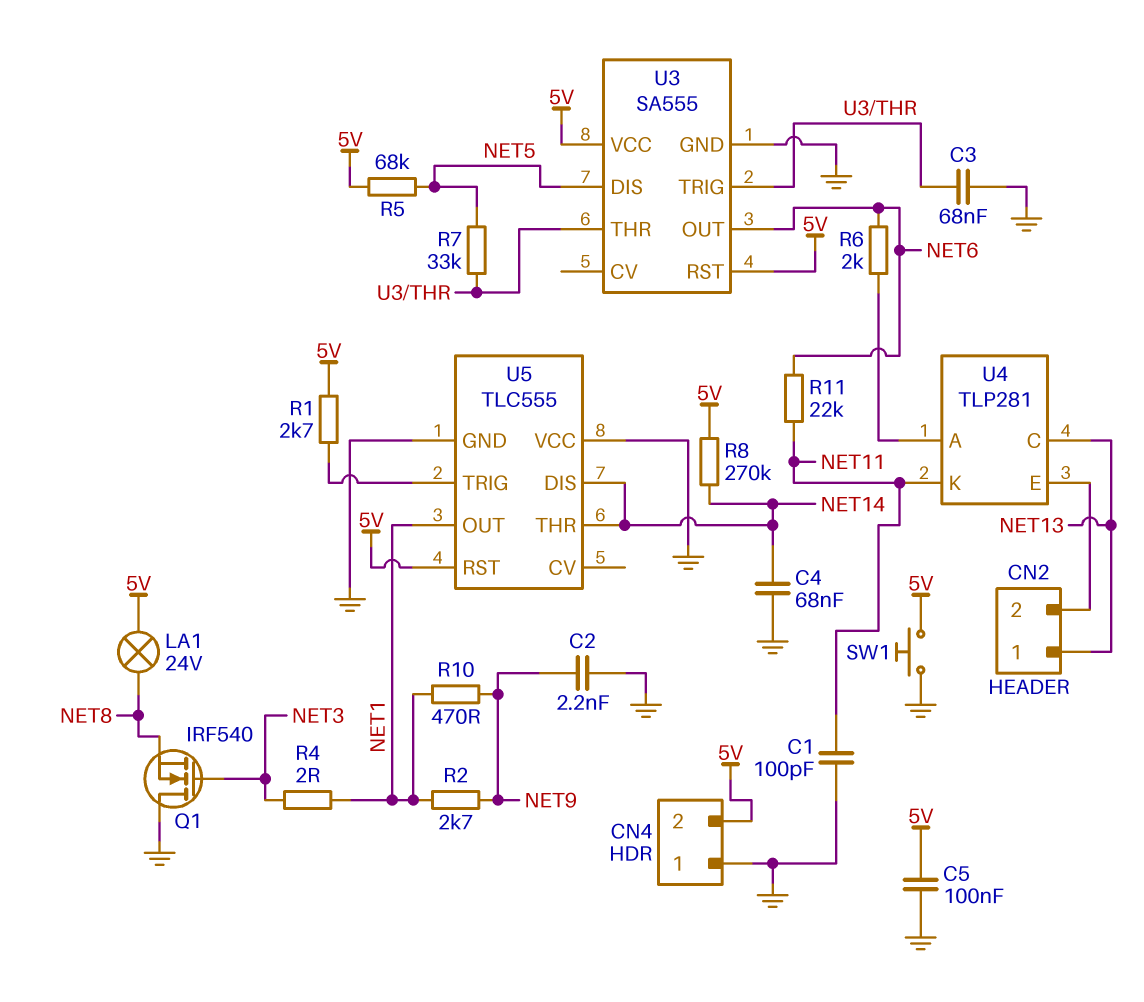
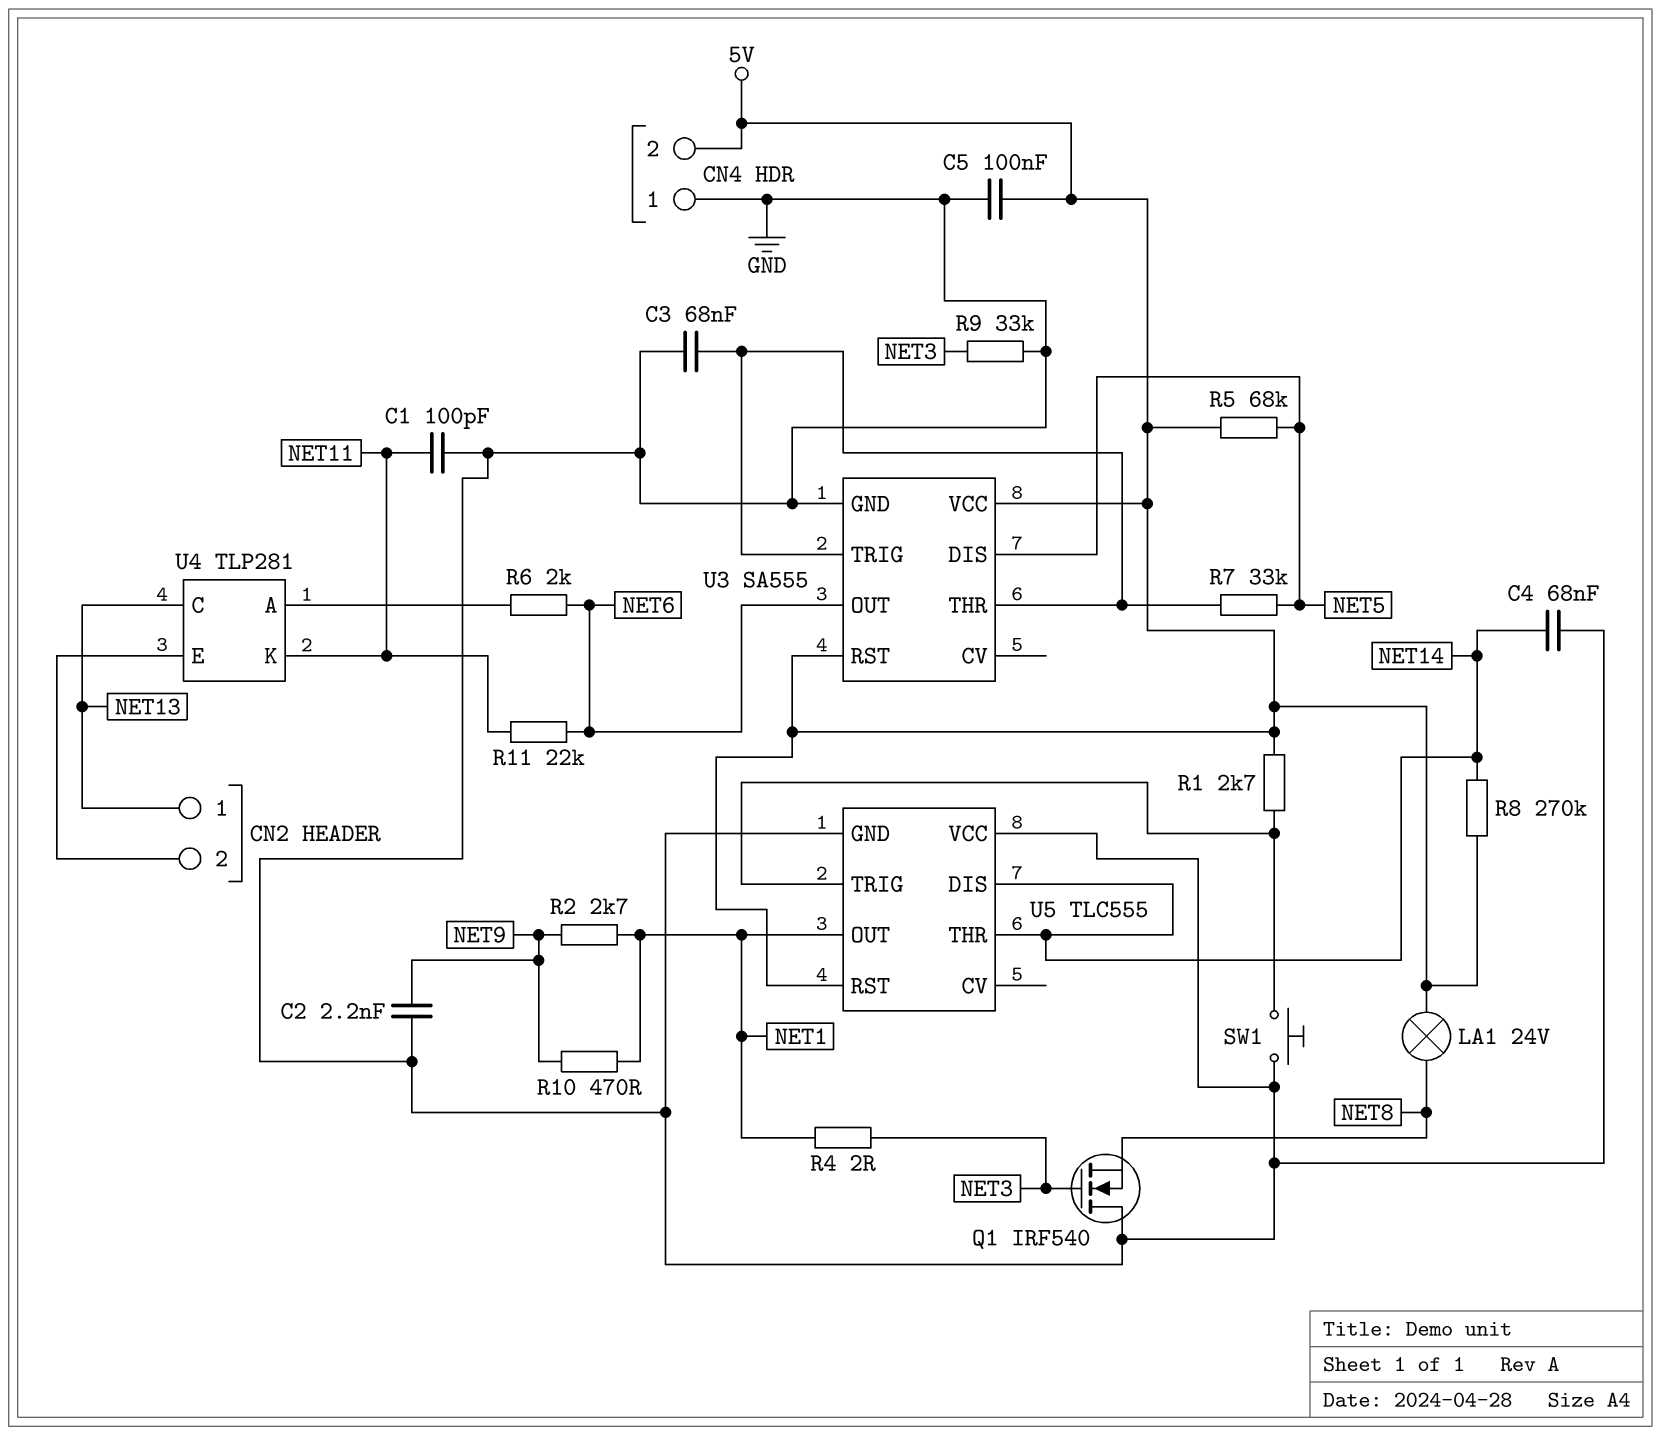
R9: none -> 33k (GND, NET3)
SW1: button (5V, GND) -> button (GND, U5/TRIG)

